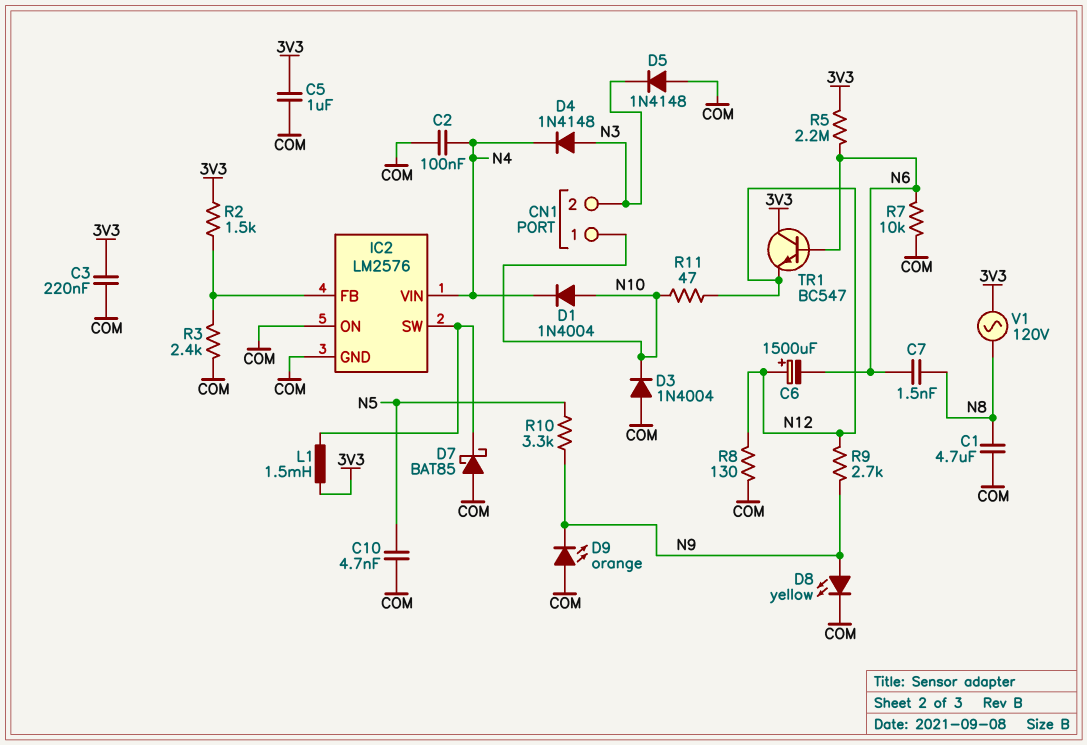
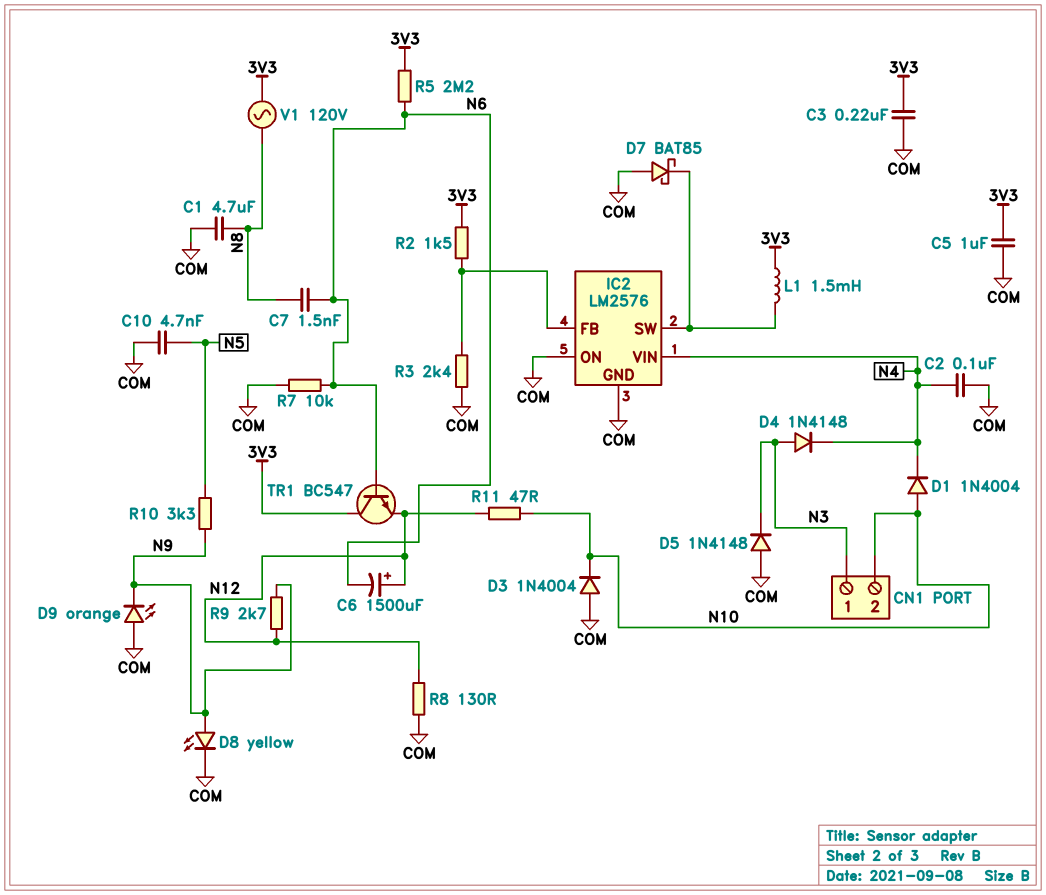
CN1 pin 1: N10 -> N3
CN1 pin 2: N3 -> N10

